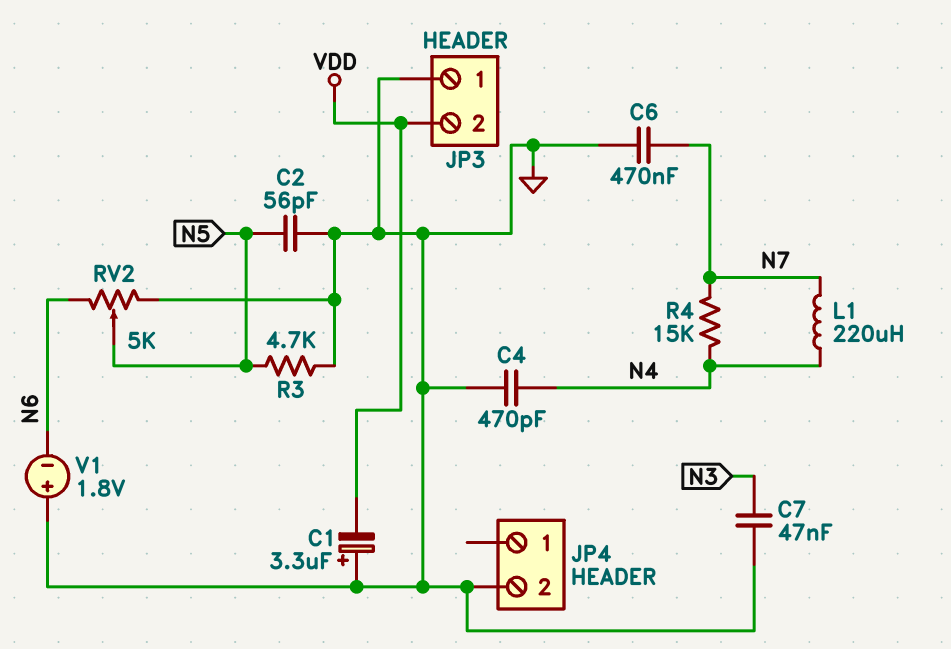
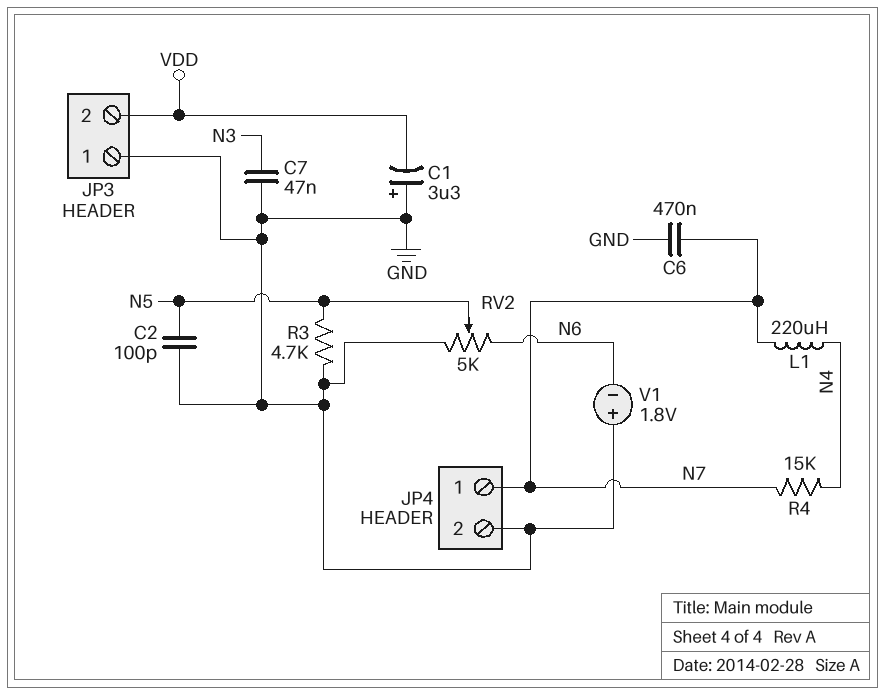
C2: 56pF (GND, N5) -> 100pF (GND, N5)
C4: 470pF (GND, N4) -> none
JP4 pin 1: none -> N7

